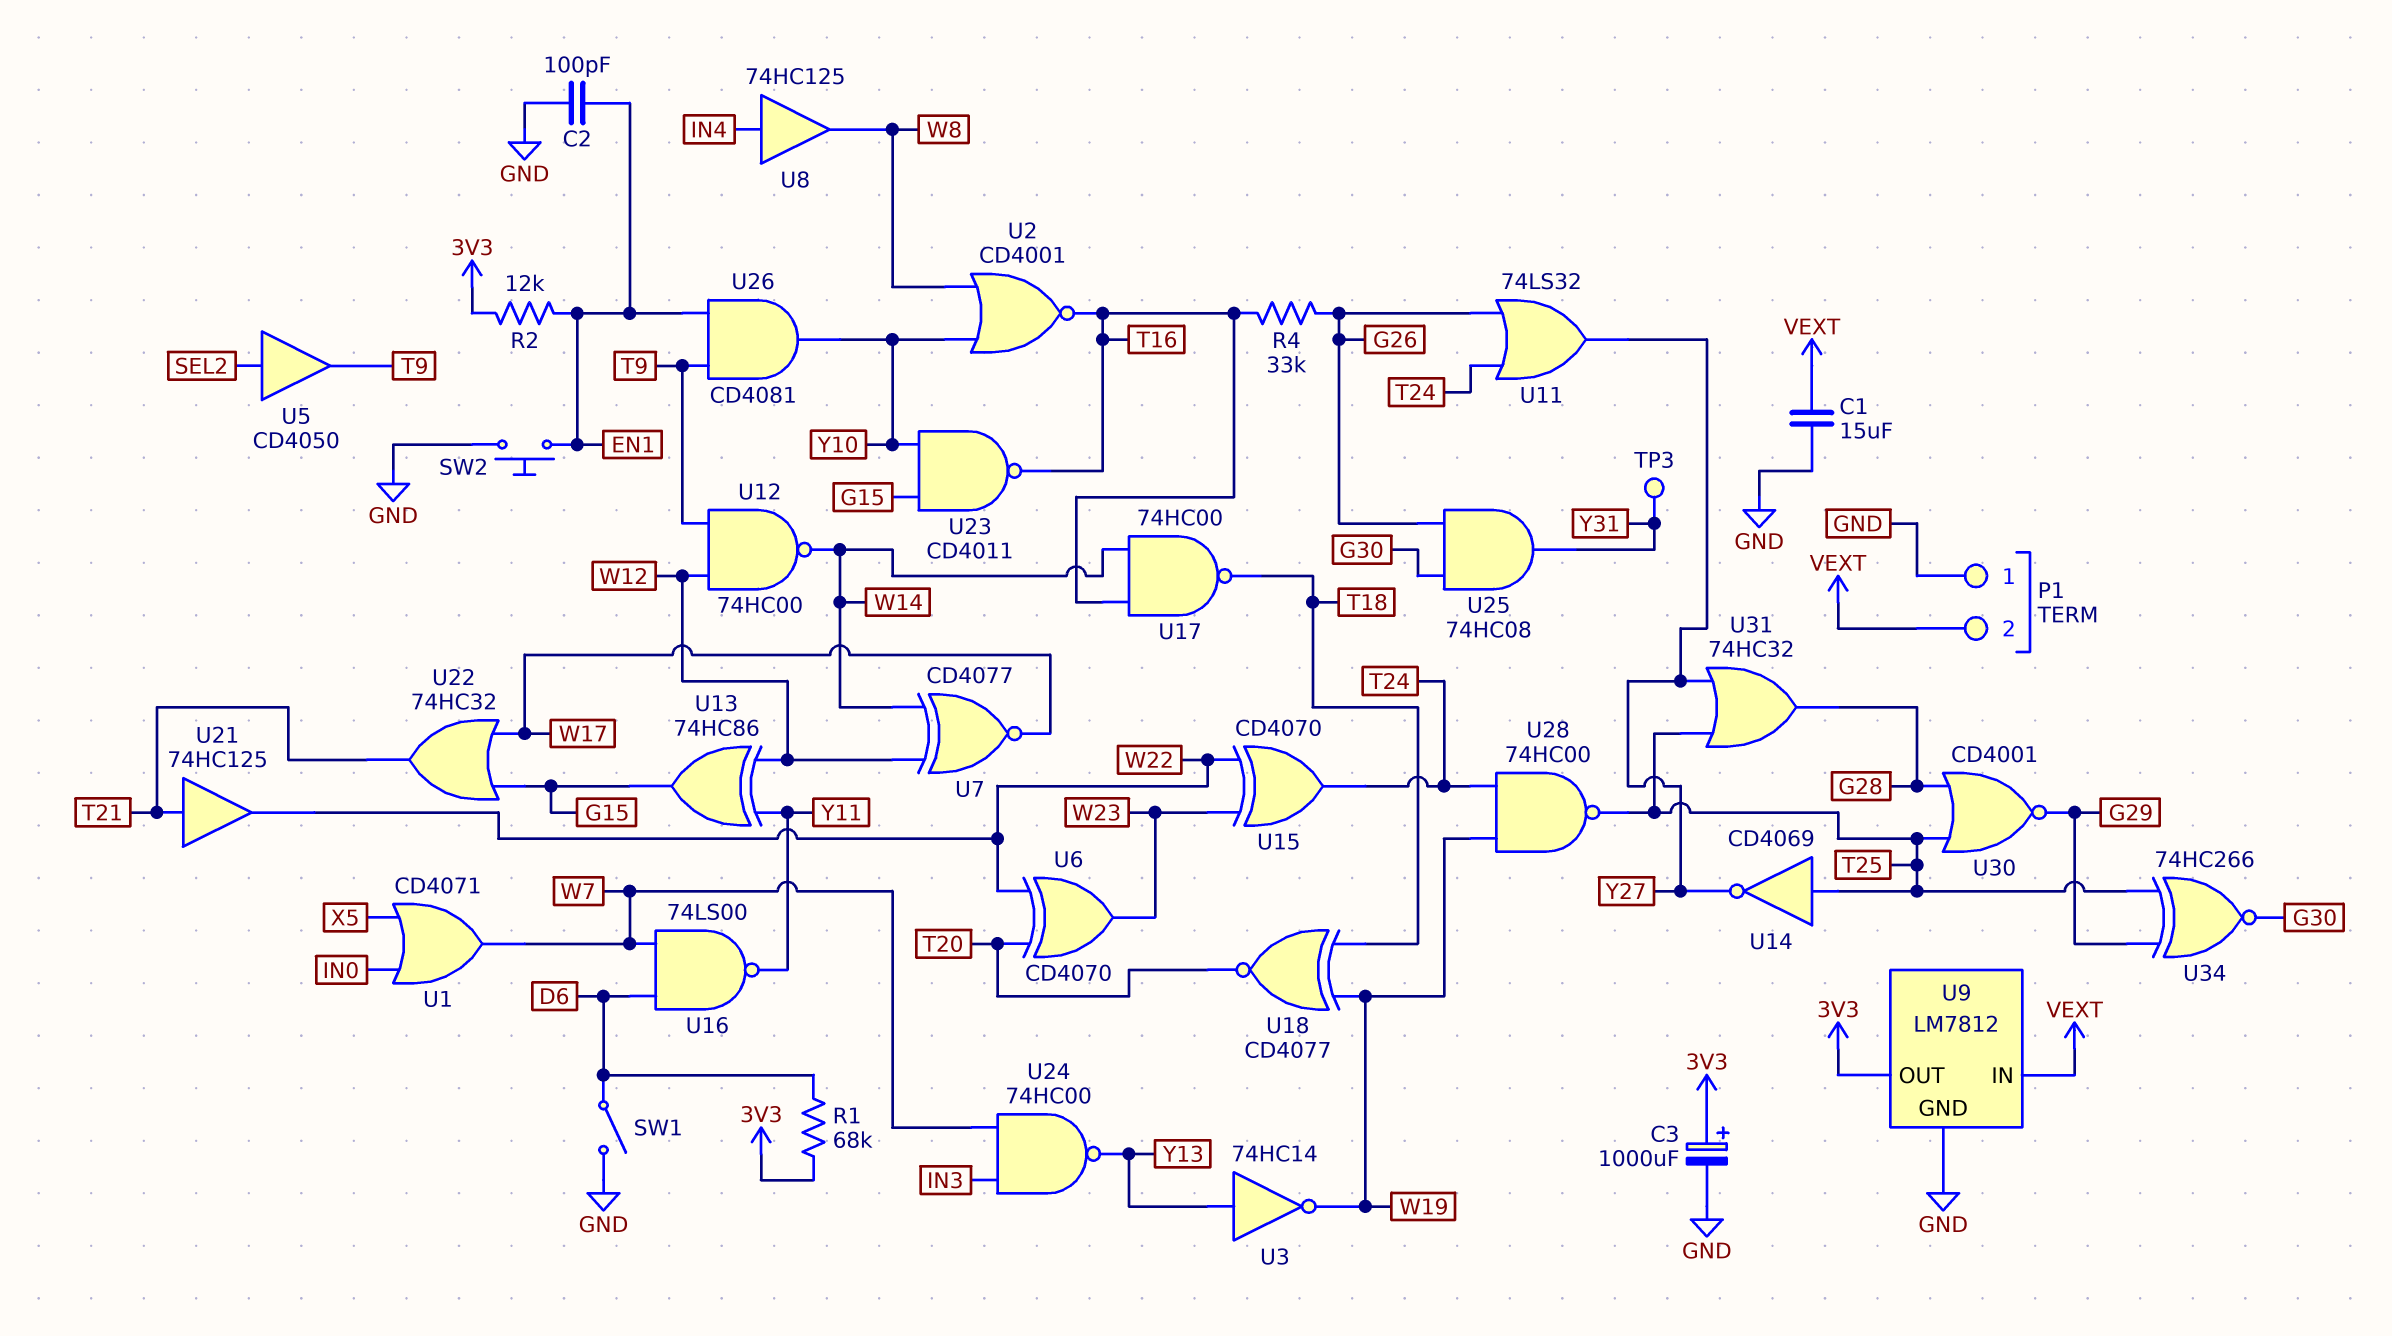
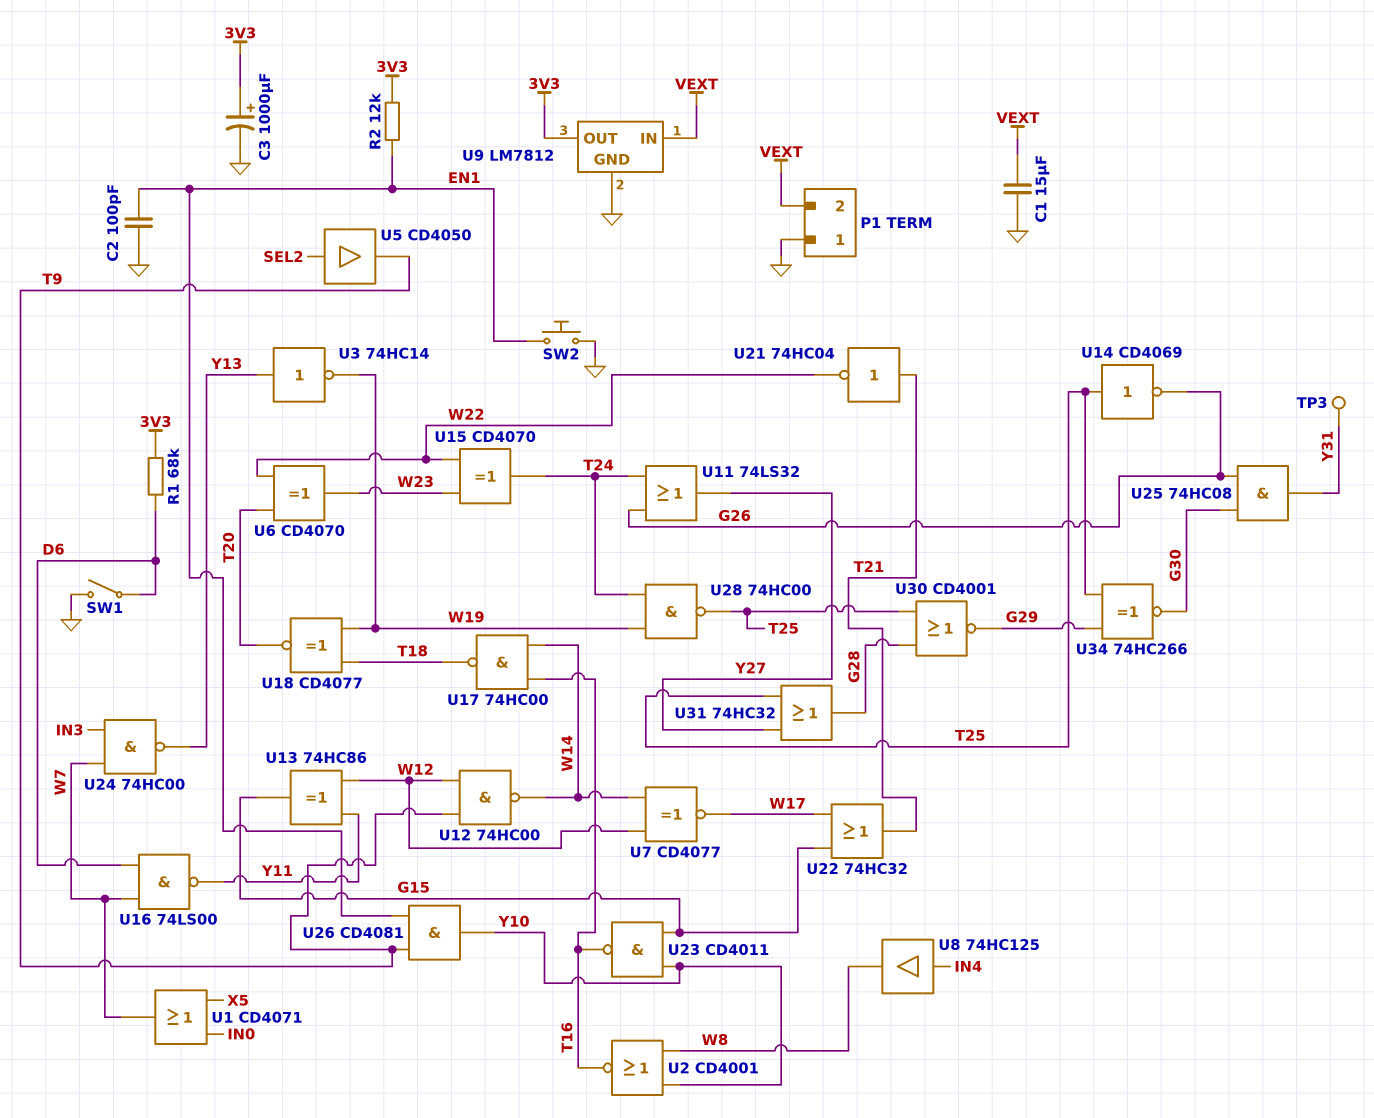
R4: 33k (G26, T16) -> none
U14: NOT CD4069 (in T25, out Y27) -> NOT CD4069 (in T25, out G26)
U21: buffer 74HC125 (in T21, out W22) -> NOT 74HC04 (in T21, out W22)

